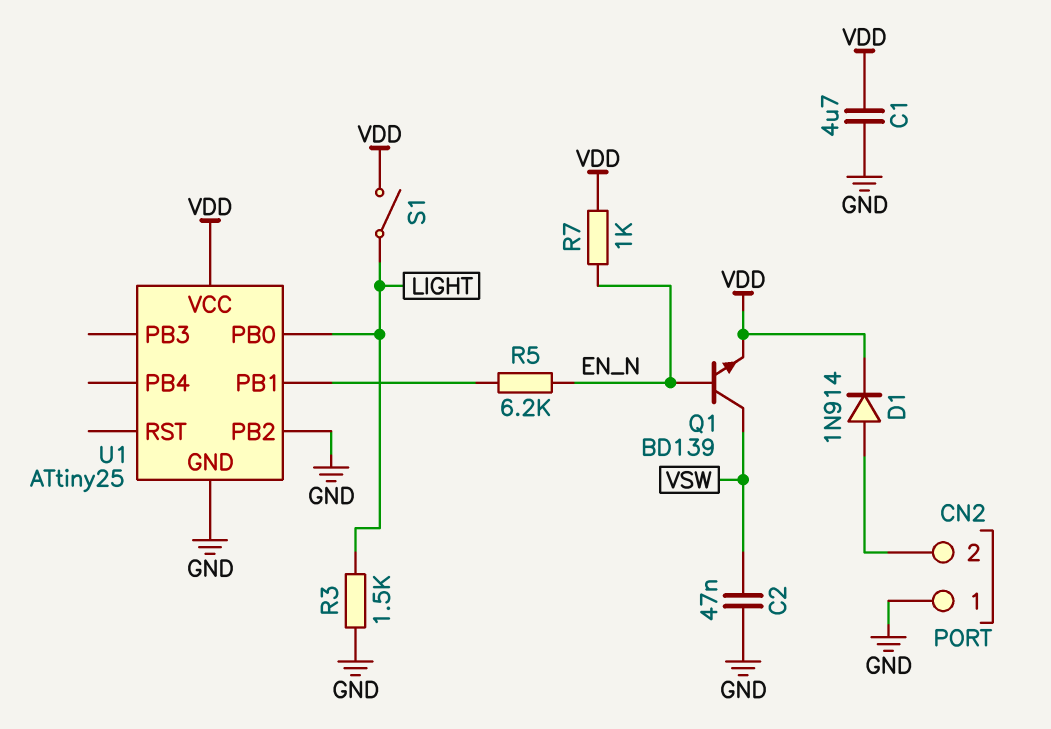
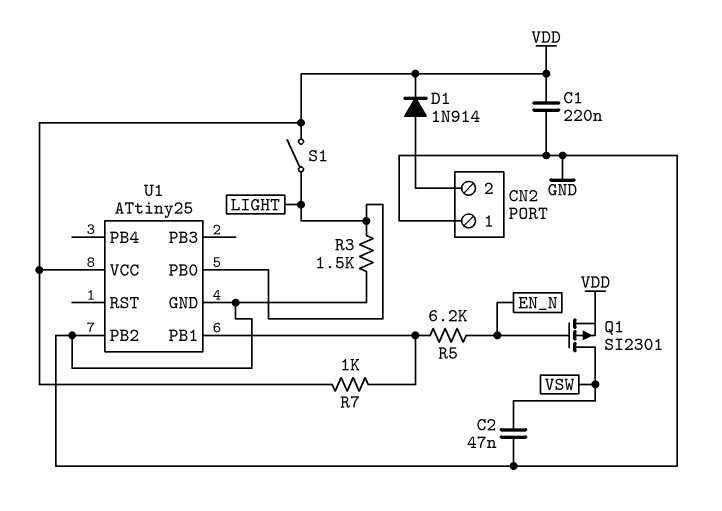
C1: 4.7uF (GND, VDD) -> 220nF (GND, VDD)
Q1: NPN BD139 (B EN_N, C VSW, E VDD) -> PMOS SI2301 (G EN_N, D VSW, S VDD)
R7: 1k (EN_N, VDD) -> 1k (U1/PB1, VDD)

